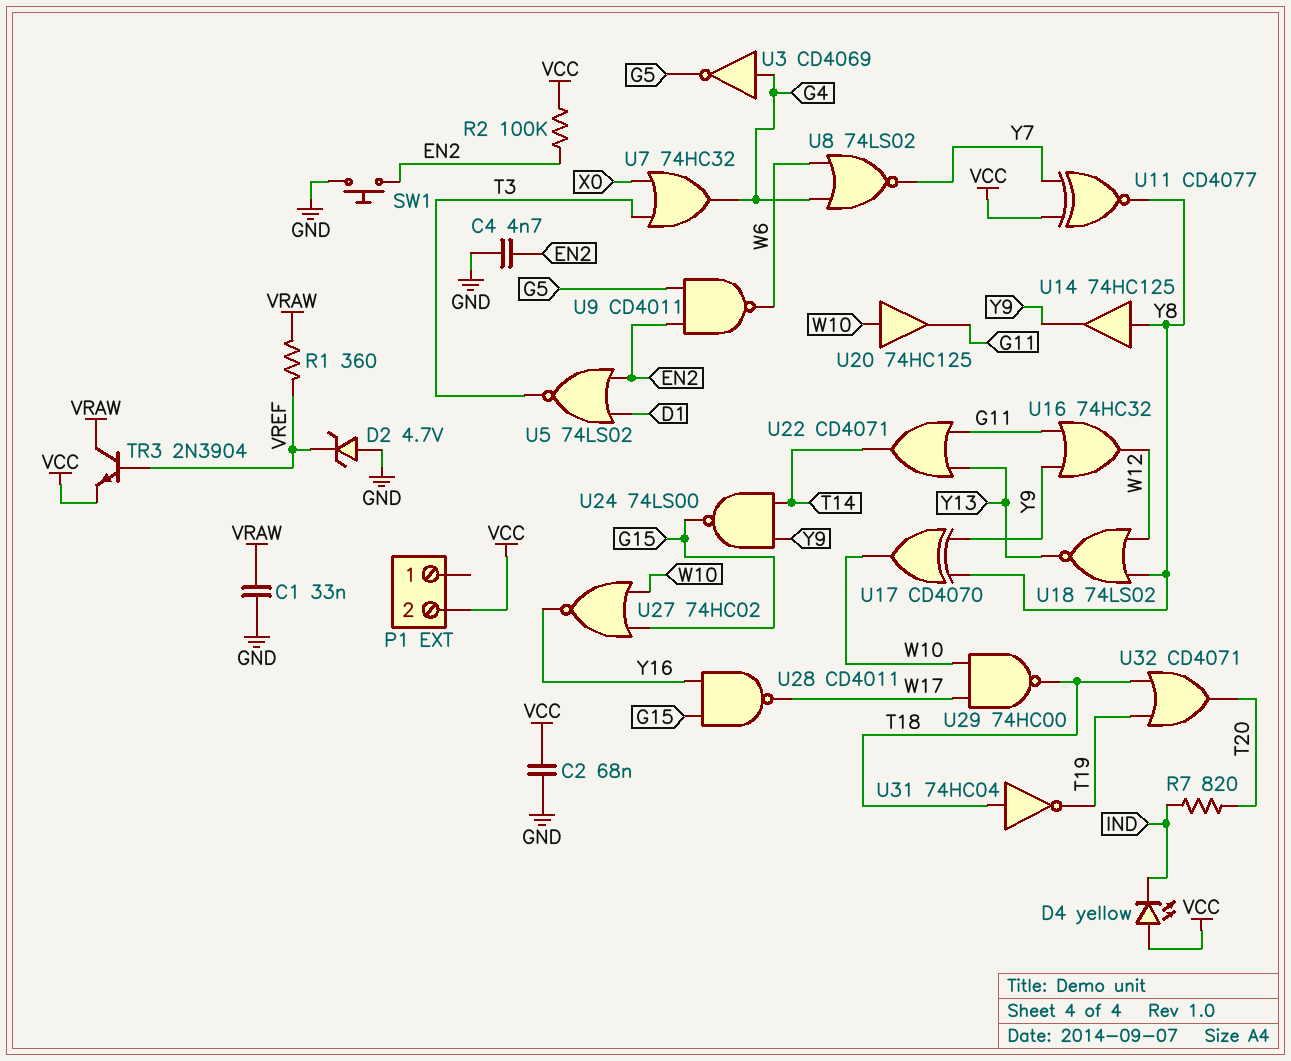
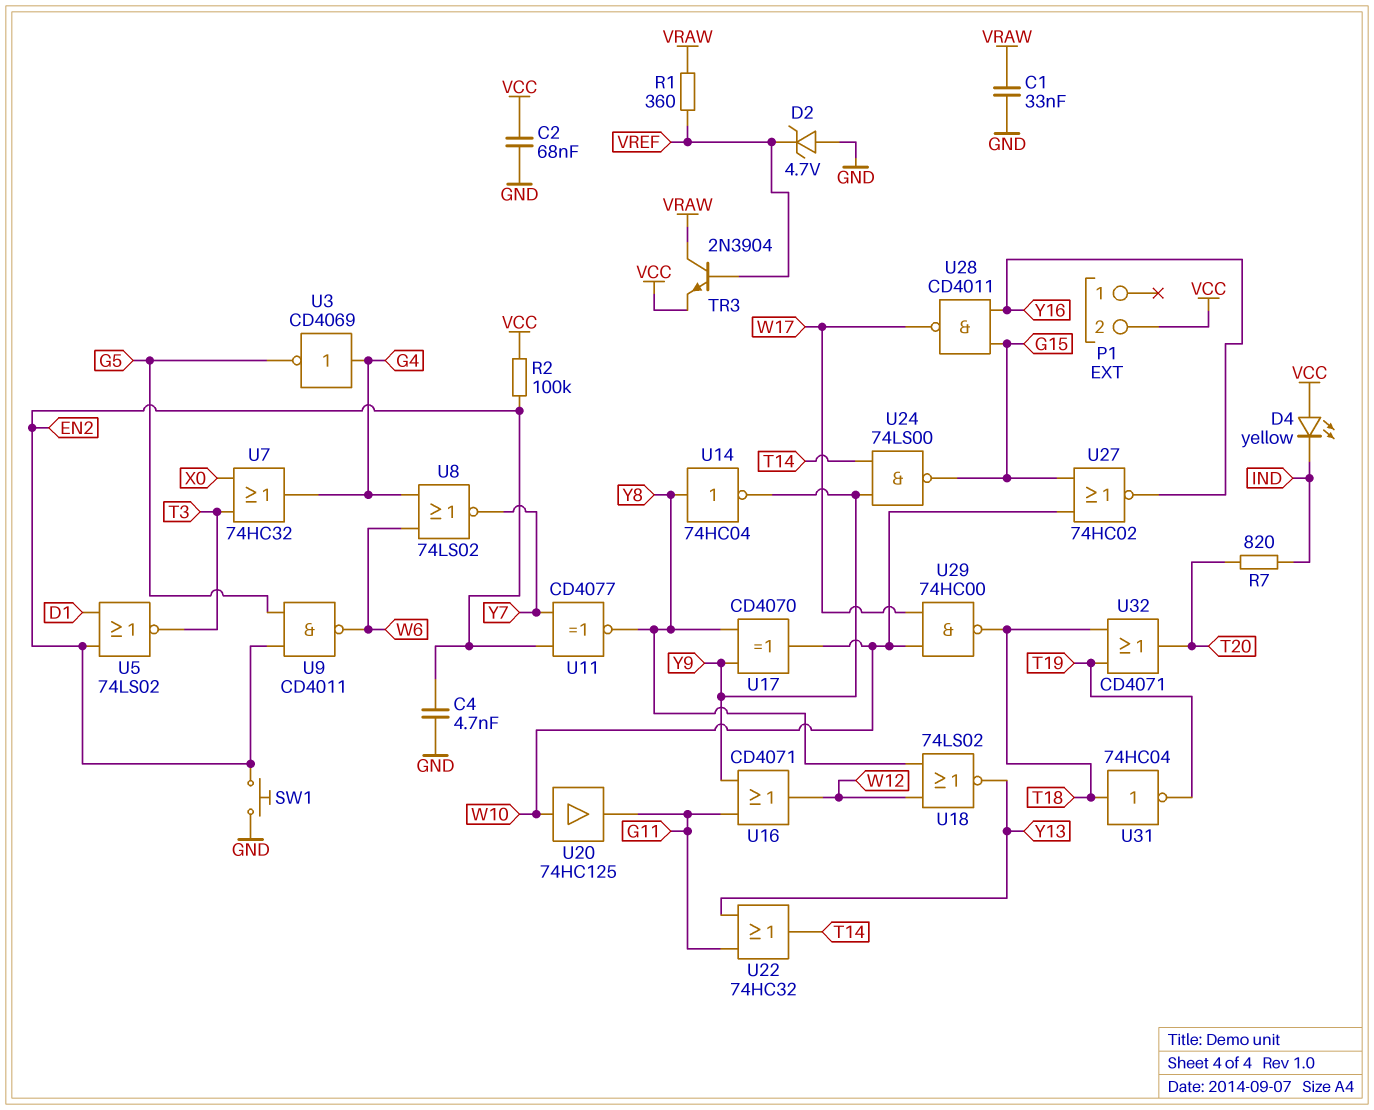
U11: XNOR CD4077 (in VCC, in Y7, out Y8) -> XNOR CD4077 (in EN2, in Y7, out Y8)
U14: buffer 74HC125 (in Y8, out Y9) -> NOT 74HC04 (in Y8, out Y9)
U16: OR 74HC32 (in G11, in Y9, out W12) -> OR CD4071 (in G11, in Y9, out W12)
U22: OR CD4071 (in G11, in Y13, out T14) -> OR 74HC32 (in G11, in Y13, out T14)

